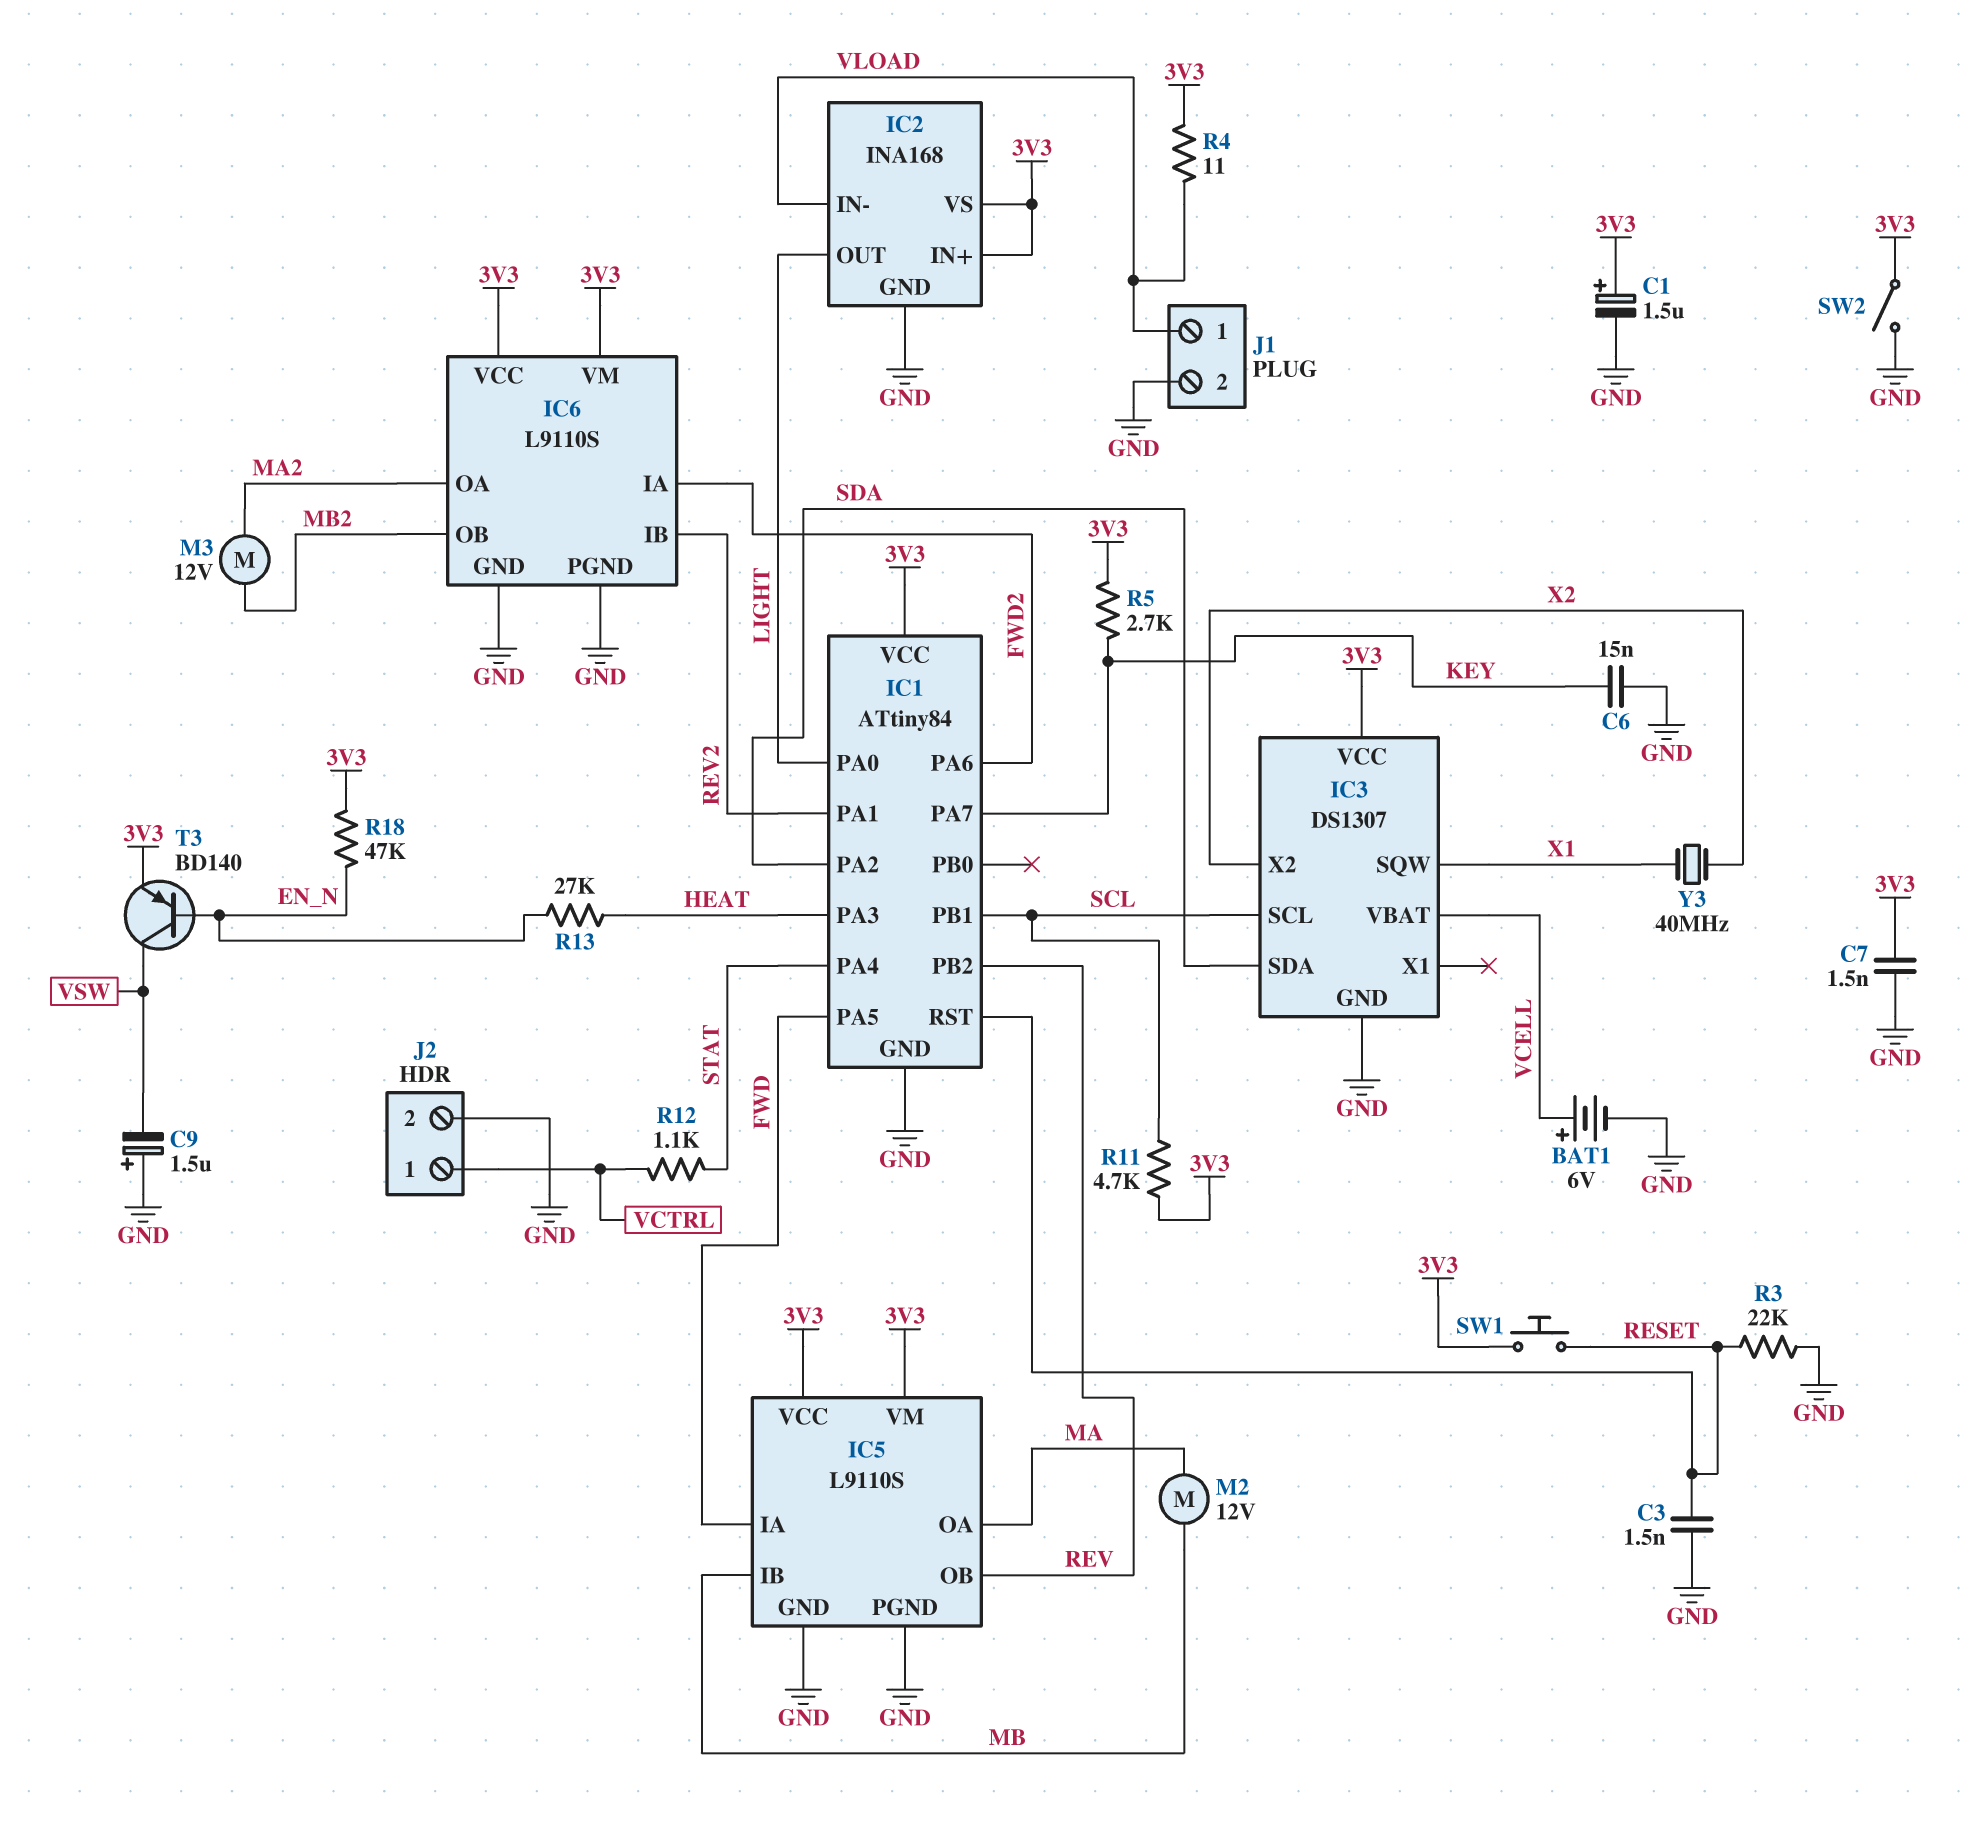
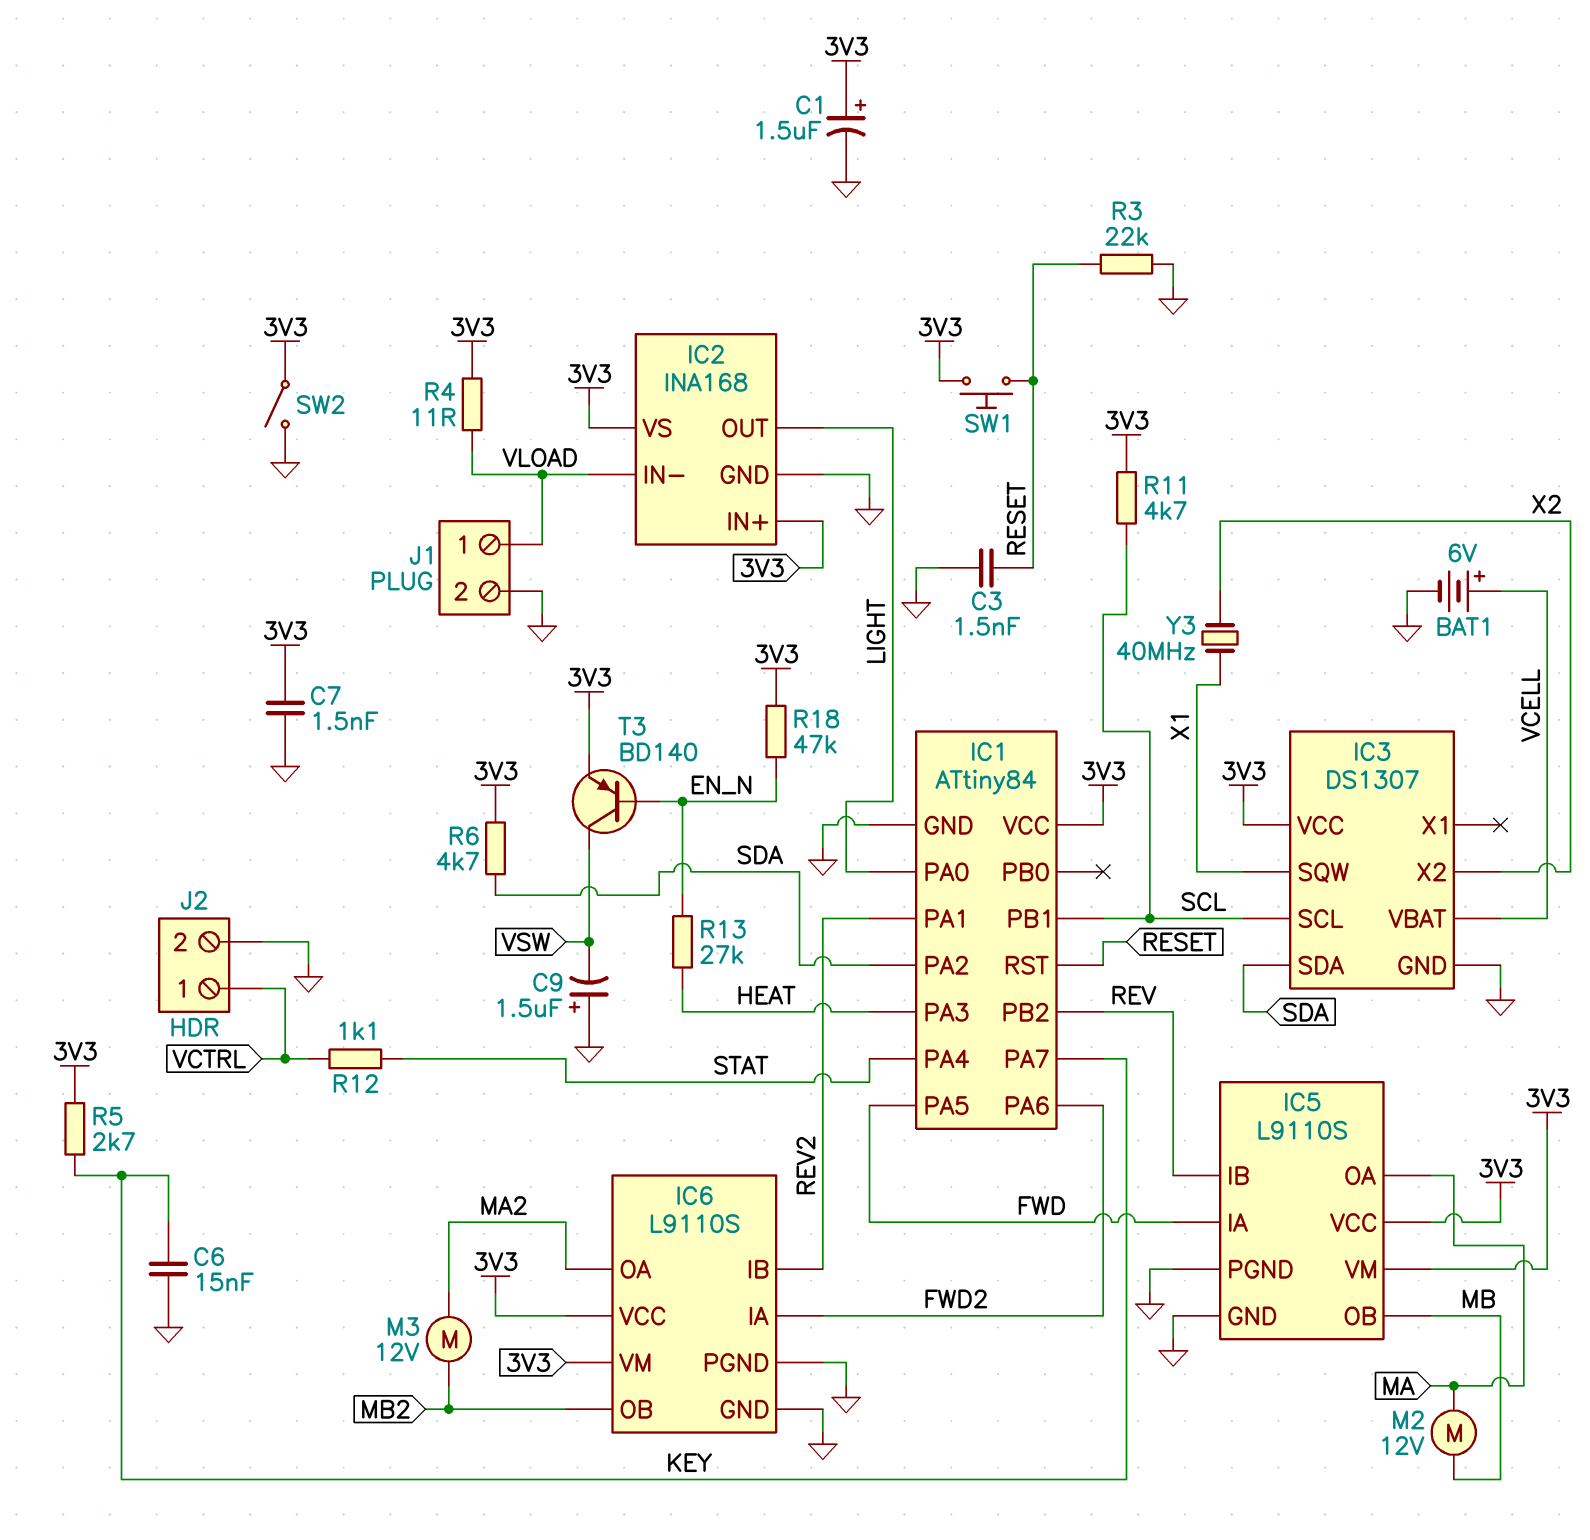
IC5 pin IB: MB -> REV
IC5 pin OB: REV -> MB
R6: none -> 4.7k (3V3, SDA)

